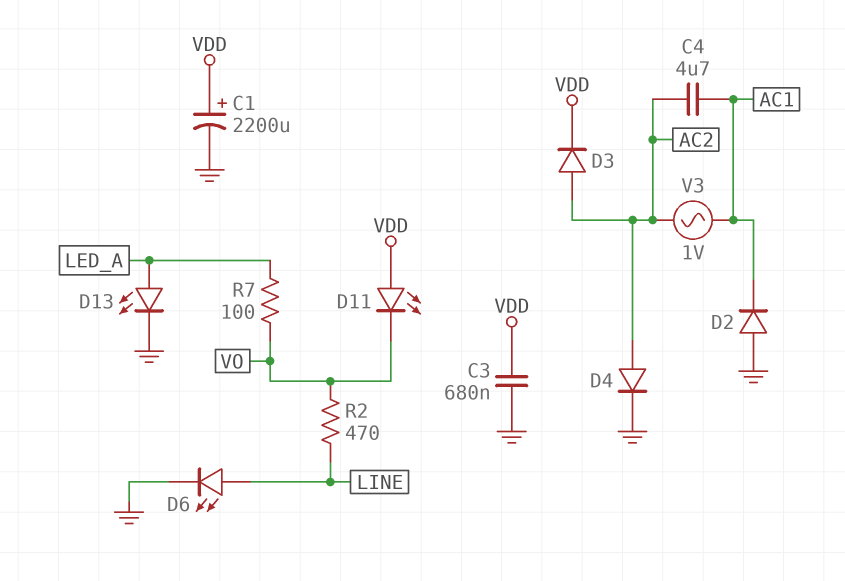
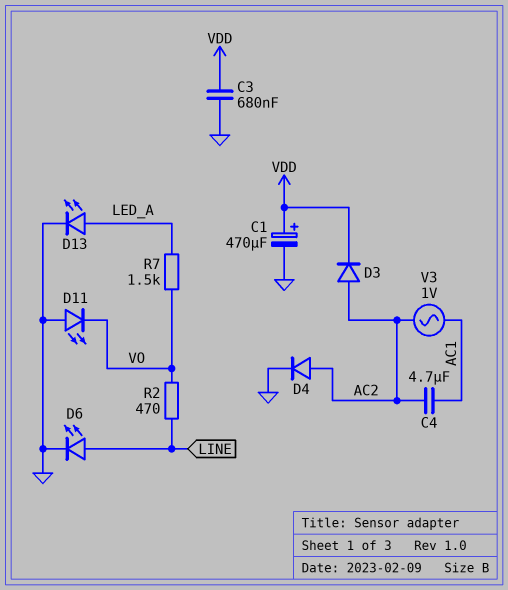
C1: 2200uF (plus VDD, minus GND) -> 470uF (plus VDD, minus GND)
D2: diode (A GND, K AC1) -> none
D11: LED (A VDD, K VO) -> LED (A GND, K VO)
R7: 100 (LED_A, VO) -> 1.5k (LED_A, VO)

